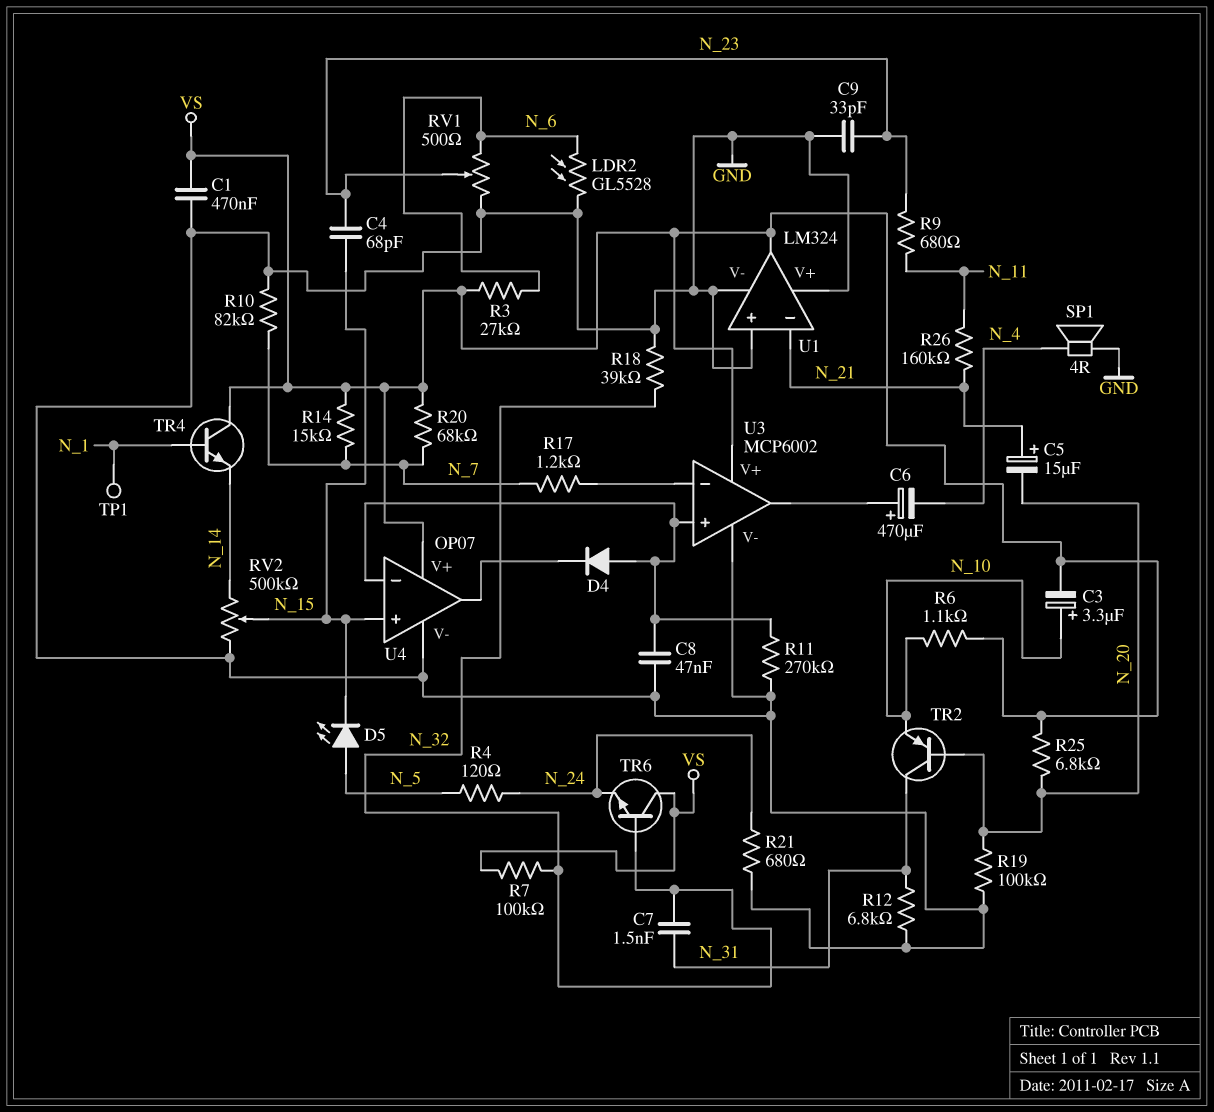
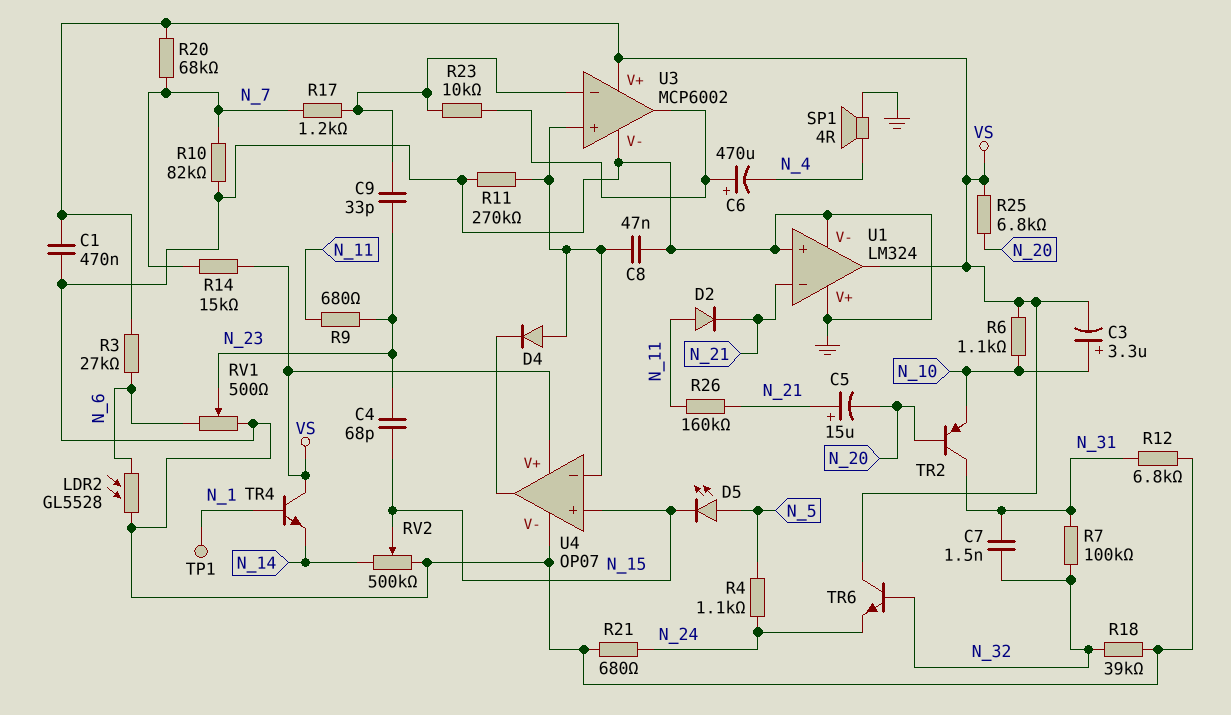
C9: 33pF (GND, N_23) -> 33pF (N_23, U3/in-)
D2: none -> diode (A N_11, K N_21)
R4: 120 (N_5, N_24) -> 1.1k (N_5, N_24)
R7: 100k (N_32, VS) -> 100k (N_31, N_32)
R19: 100k (GND, N_20) -> none
R23: none -> 10k (U3/in-, U3/out)

